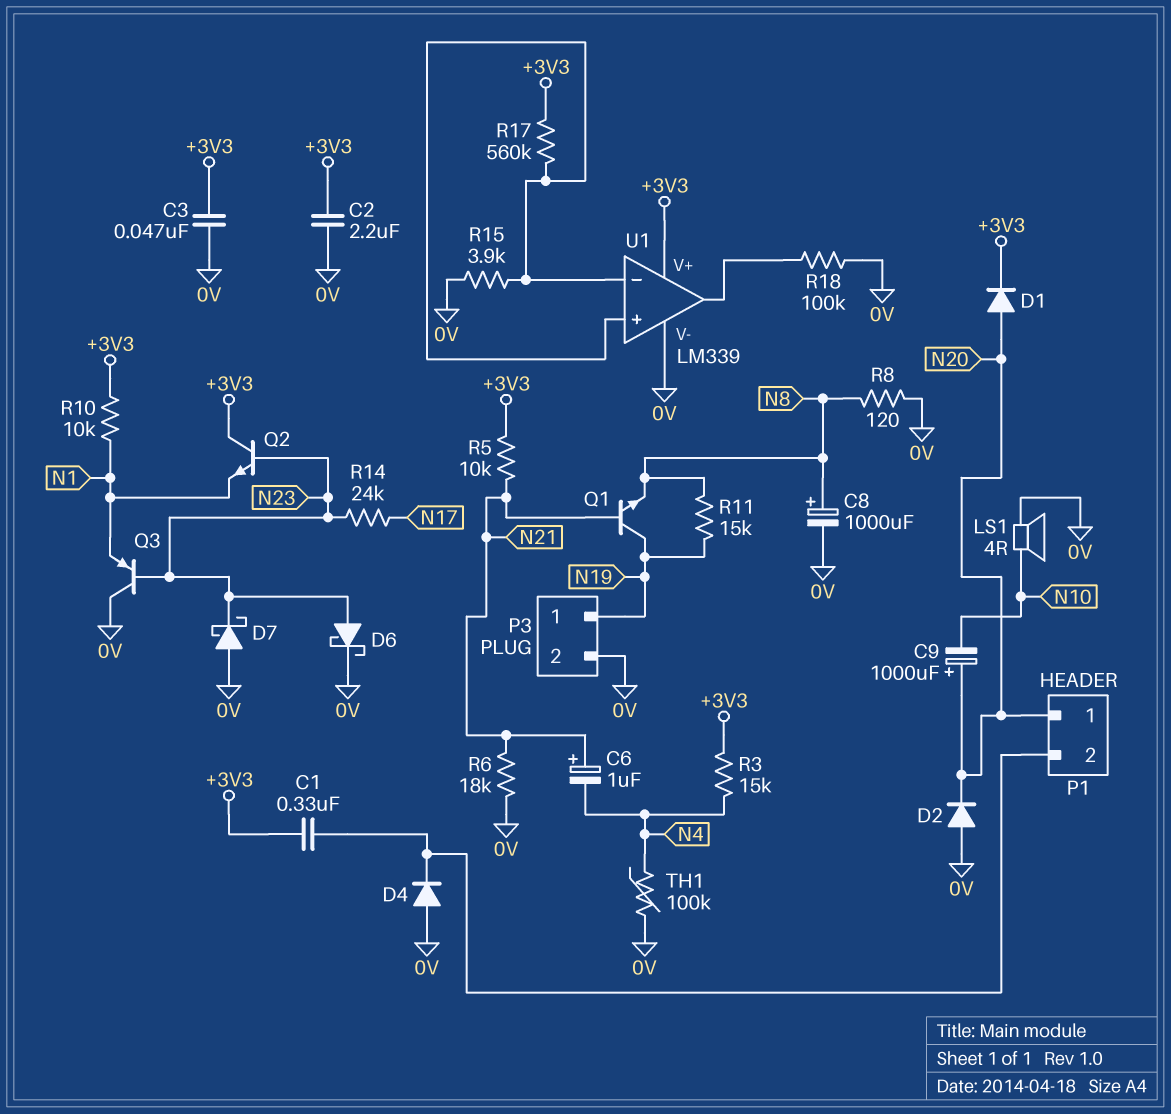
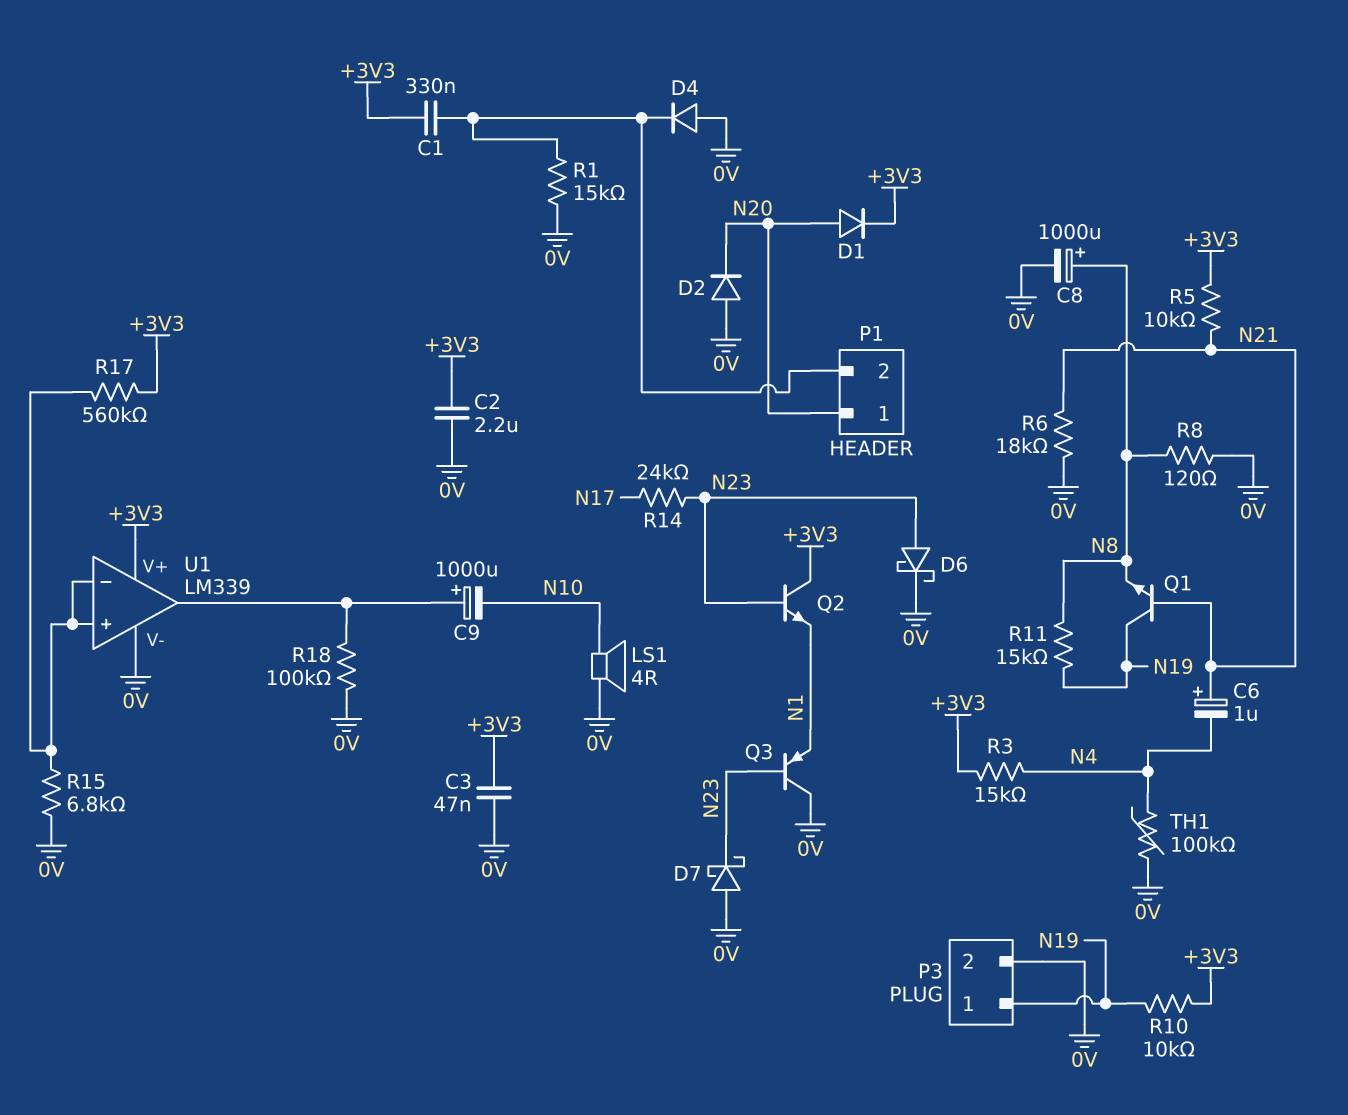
C9: 1000uF (plus N20, minus N10) -> 1000uF (plus U1/out, minus N10)
R1: none -> 15k (0V, P1/2)
R10: 10k (+3V3, N1) -> 10k (+3V3, N19)
R15: 3.9k (0V, U1/in+) -> 6.8k (0V, U1/in+)

